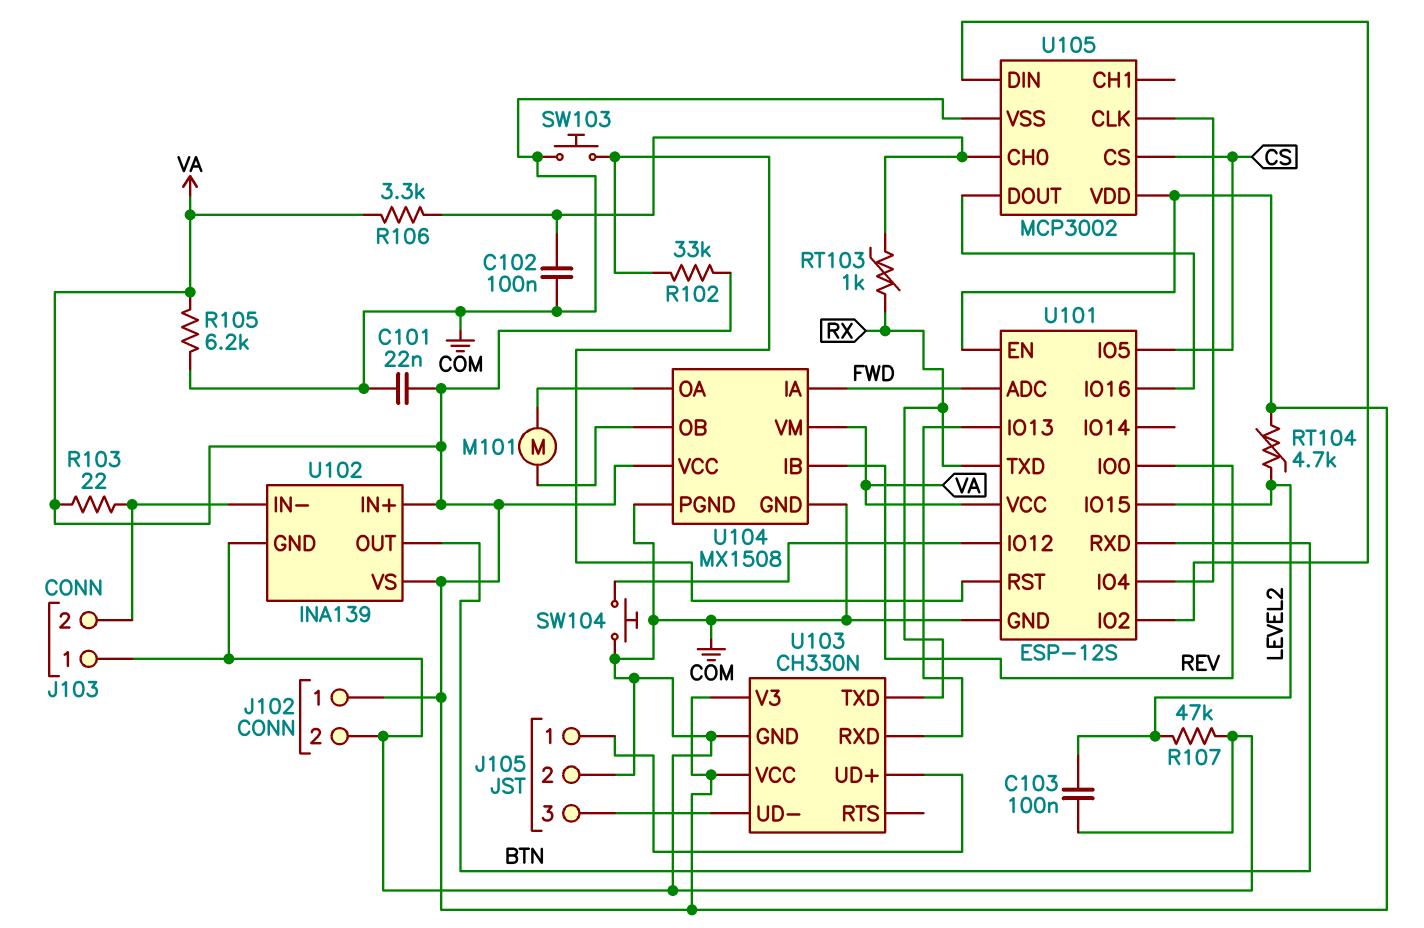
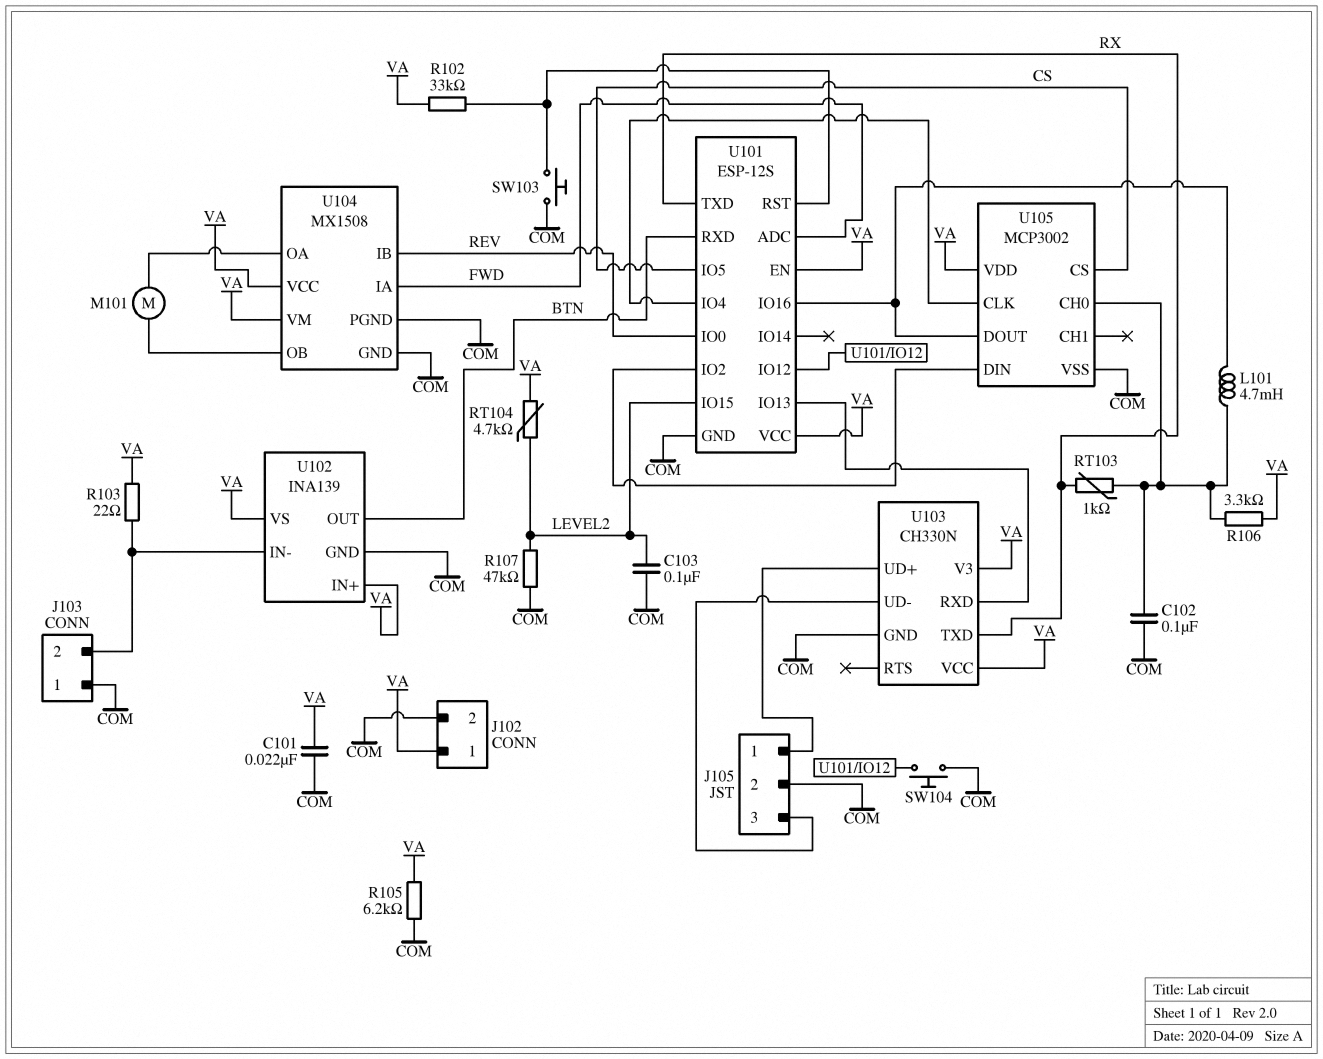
L101: none -> 4.7mH (U101/IO16, U105/CH0)

